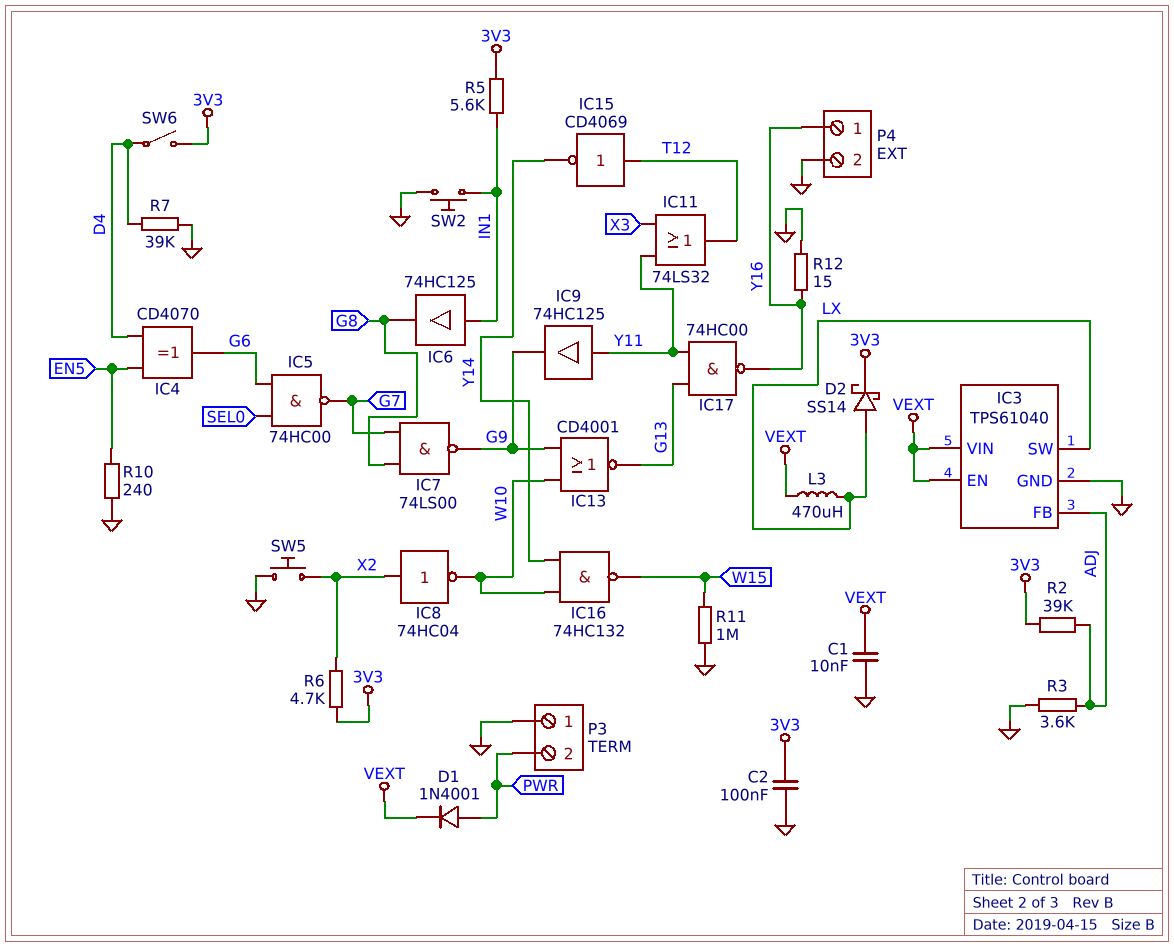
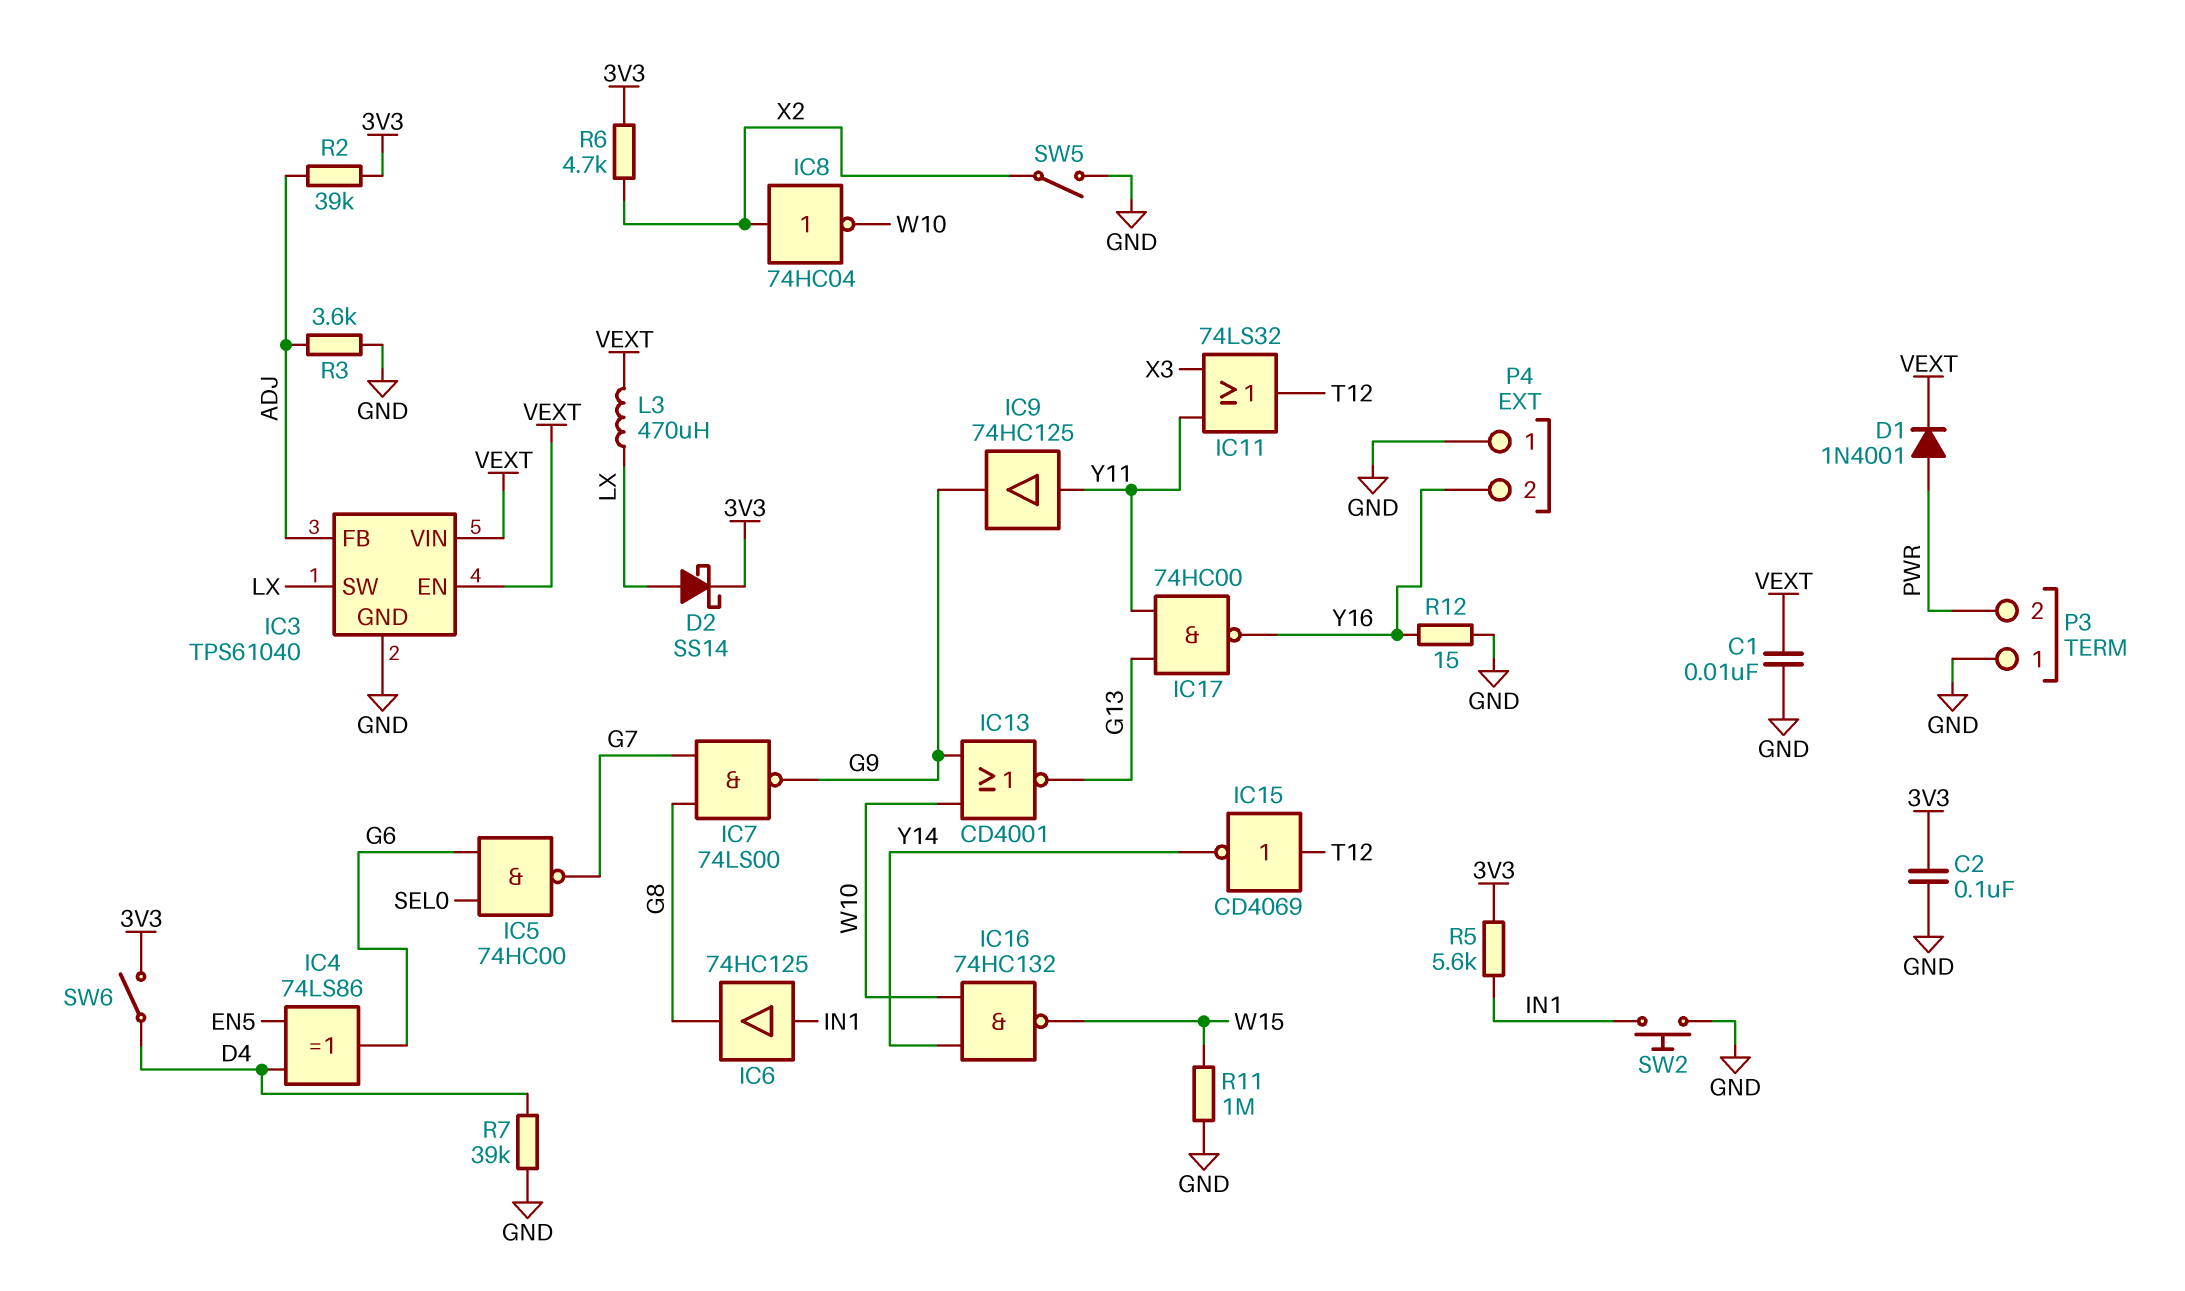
IC4: XOR CD4070 (in D4, in EN5, out G6) -> XOR 74LS86 (in D4, in EN5, out G6)
P4 pin 1: Y16 -> GND
P4 pin 2: GND -> Y16
R10: 240 (EN5, GND) -> none
SW5: button (GND, X2) -> switch (GND, X2)

